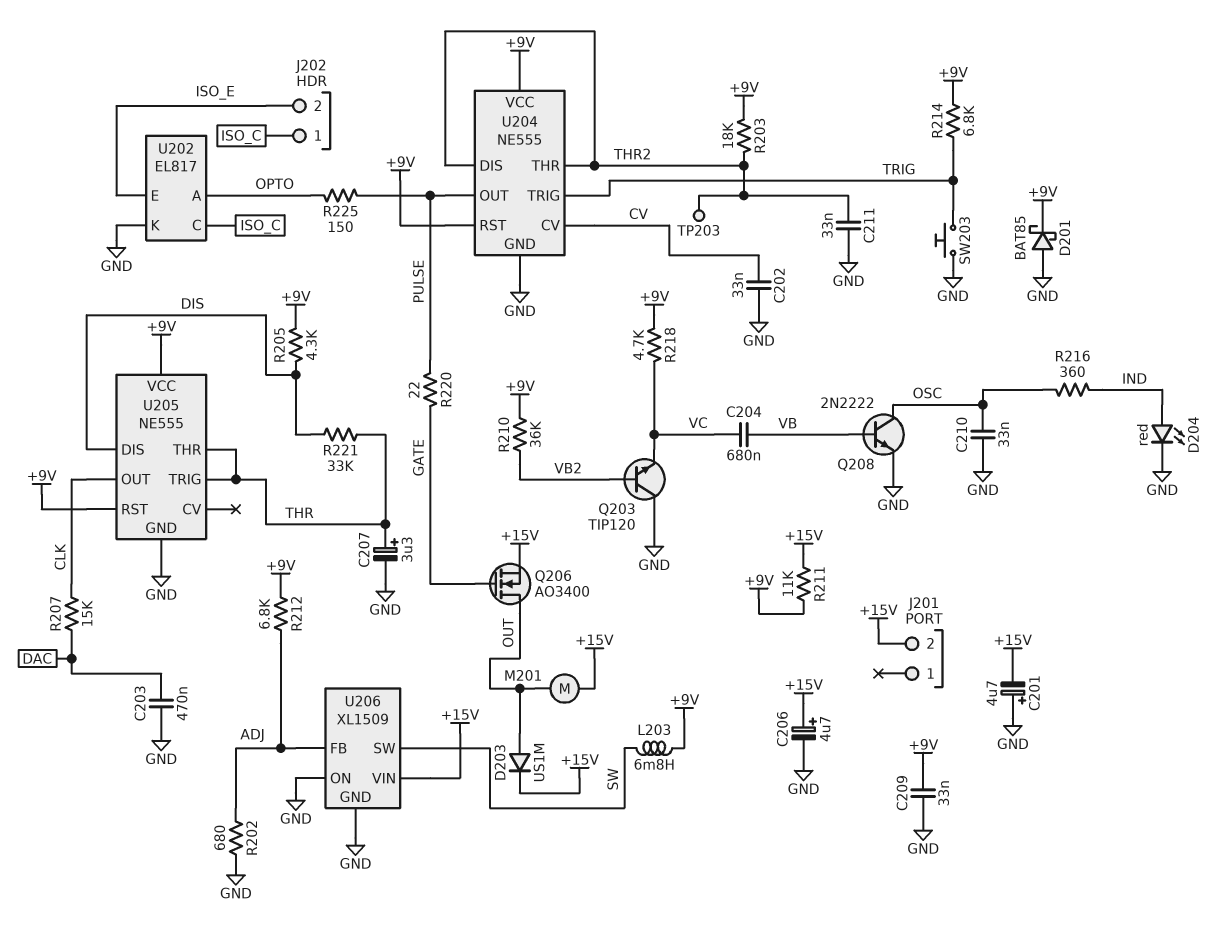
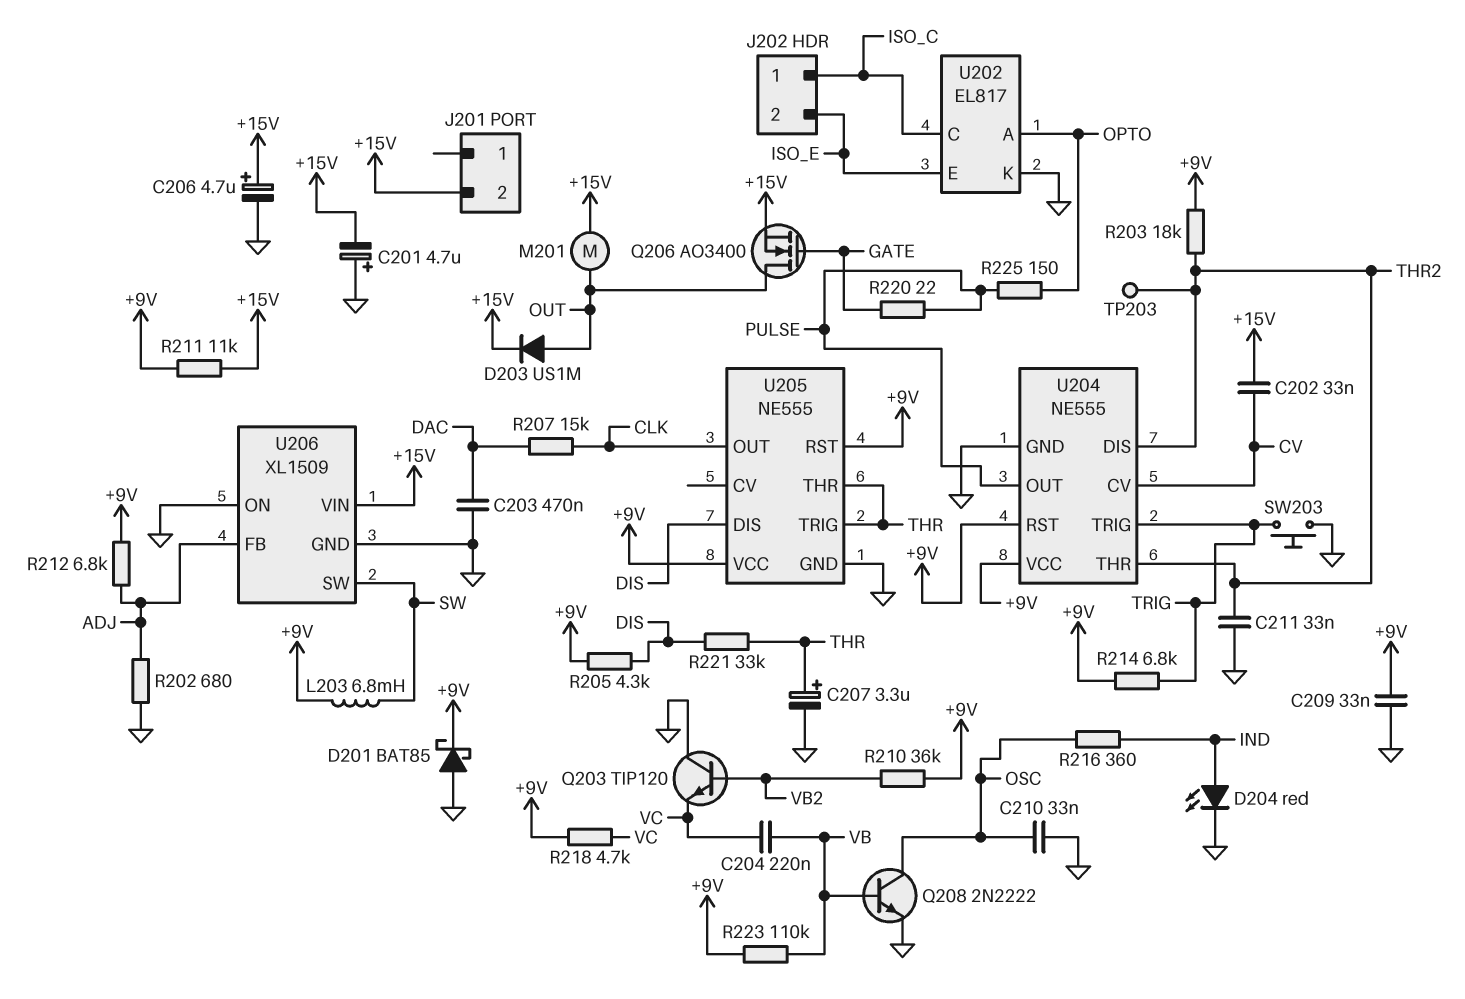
C202: 33nF (CV, GND) -> 33nF (+15V, CV)
C204: 680nF (VB, VC) -> 220nF (VB, VC)
R223: none -> 110k (+9V, VB)

